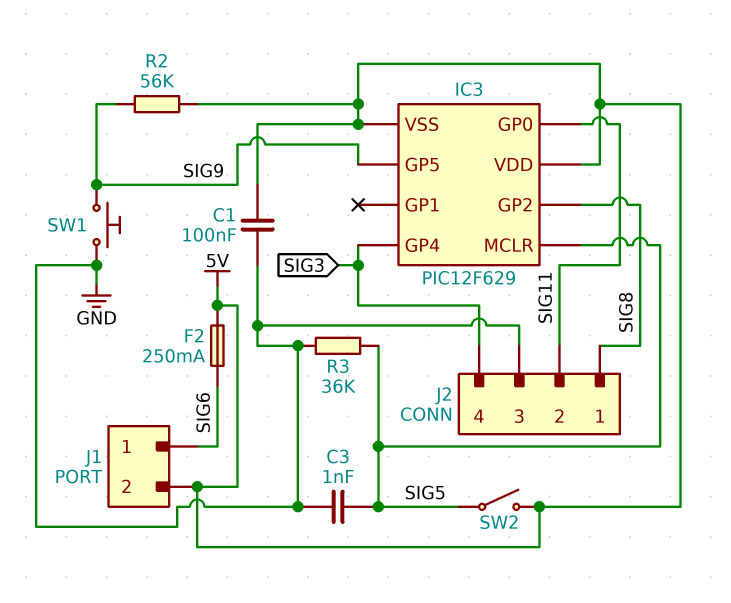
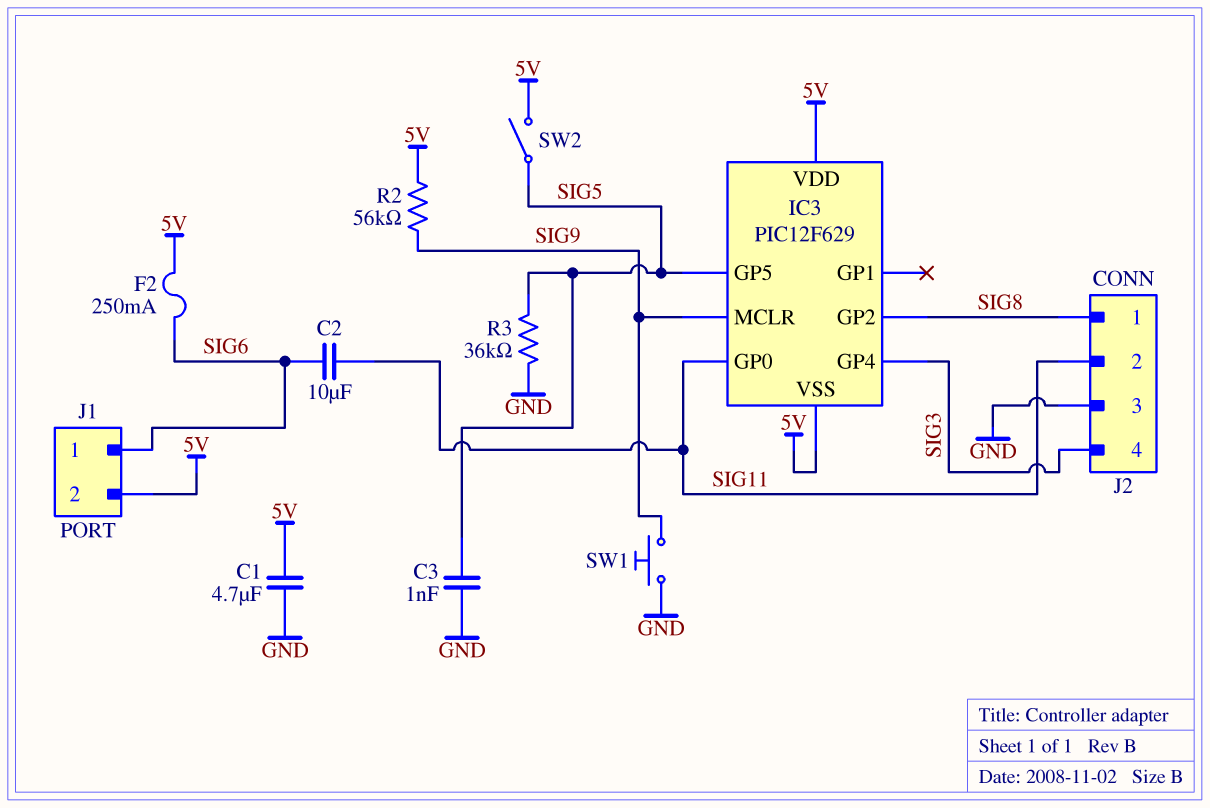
C1: 100nF (5V, GND) -> 4.7uF (5V, GND)
C2: none -> 10uF (SIG6, SIG11)
IC3 pin GP5: SIG9 -> SIG5
IC3 pin MCLR: SIG5 -> SIG9

